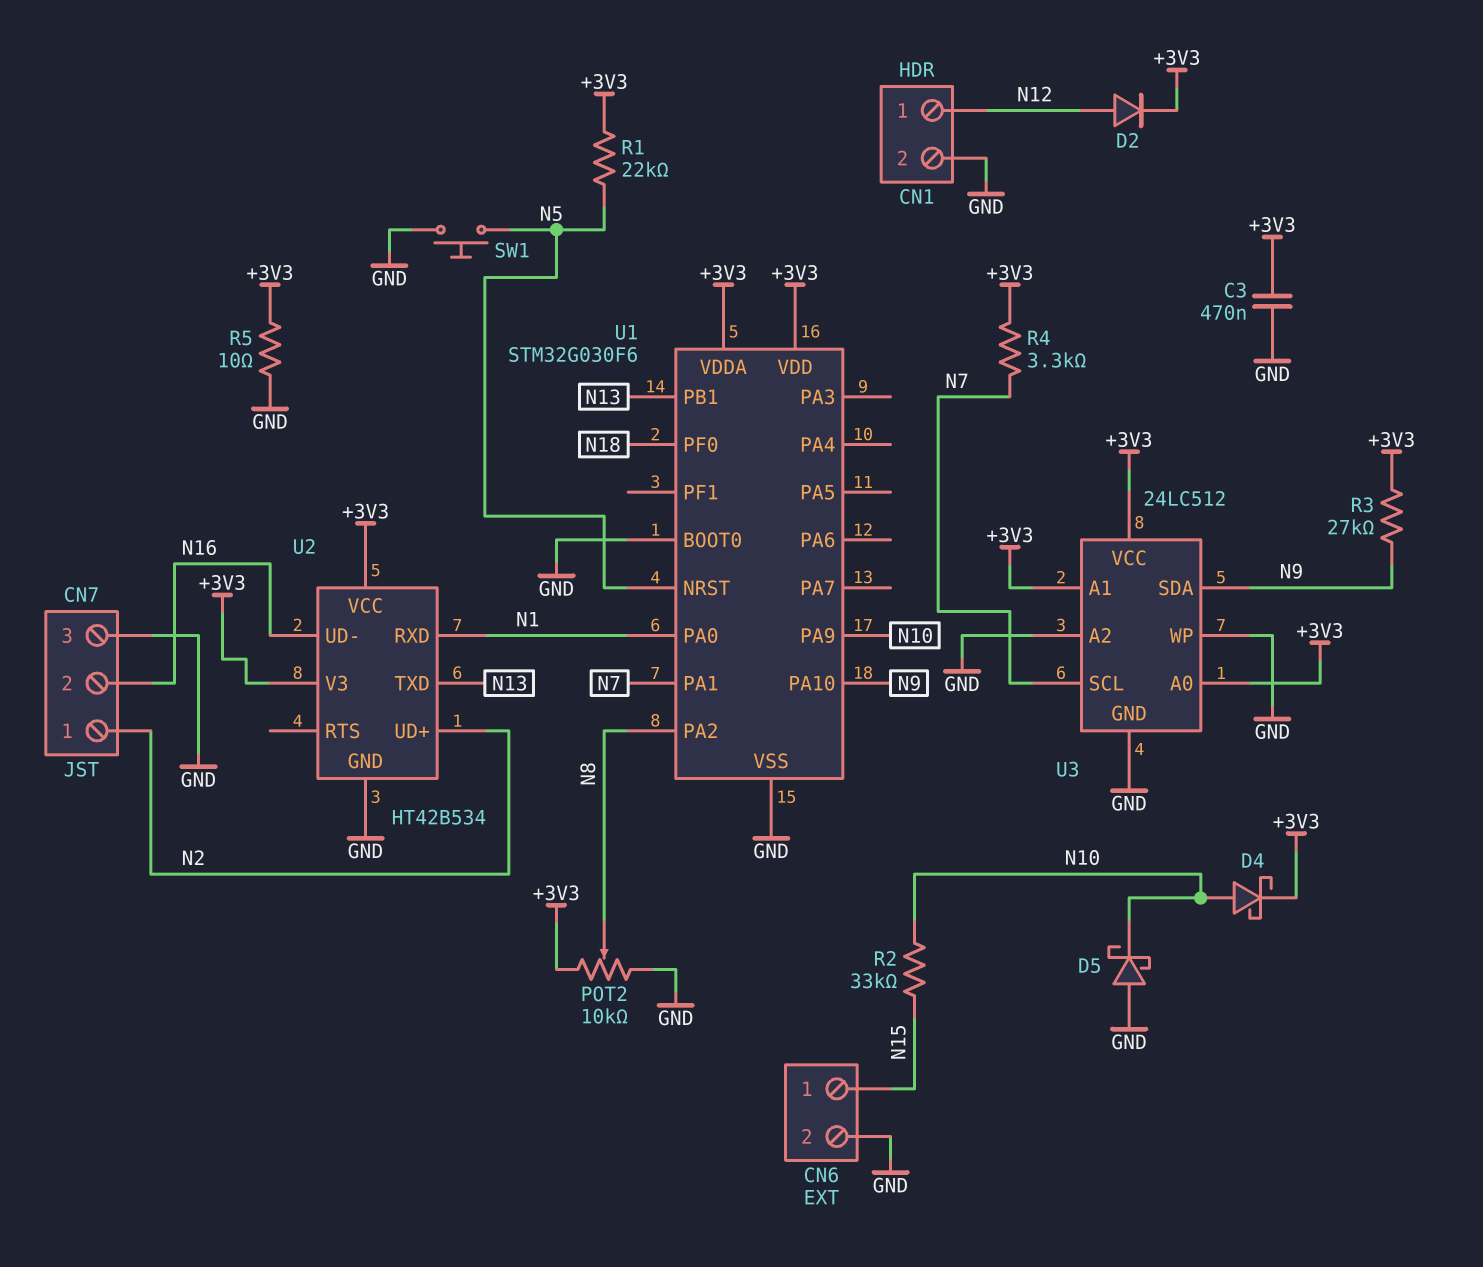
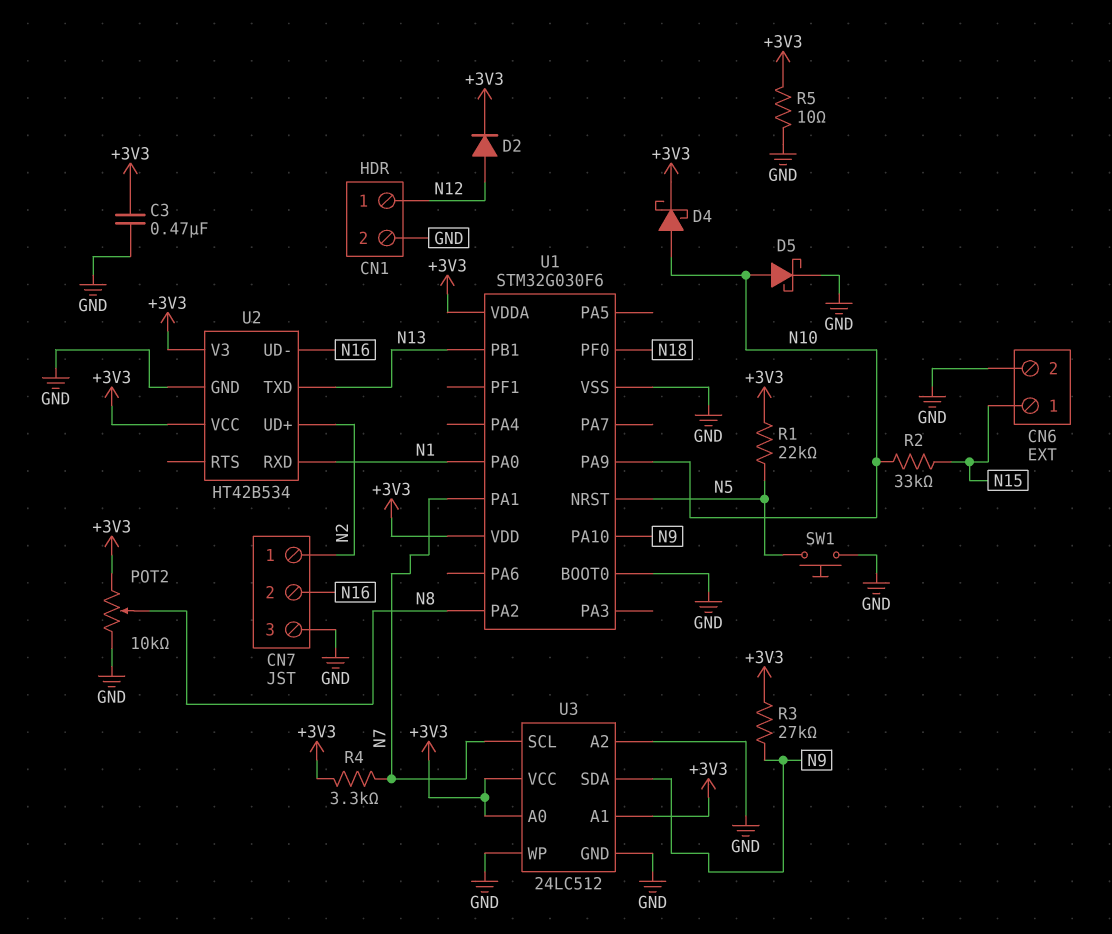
D5: schottky (A GND, K N10) -> schottky (A N10, K GND)

